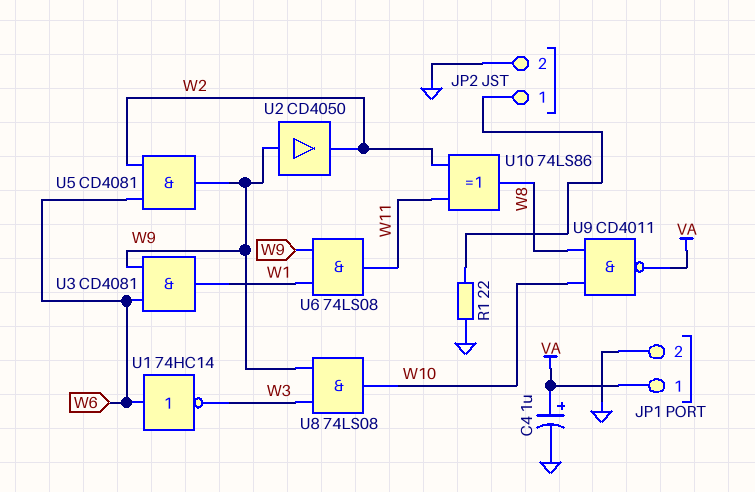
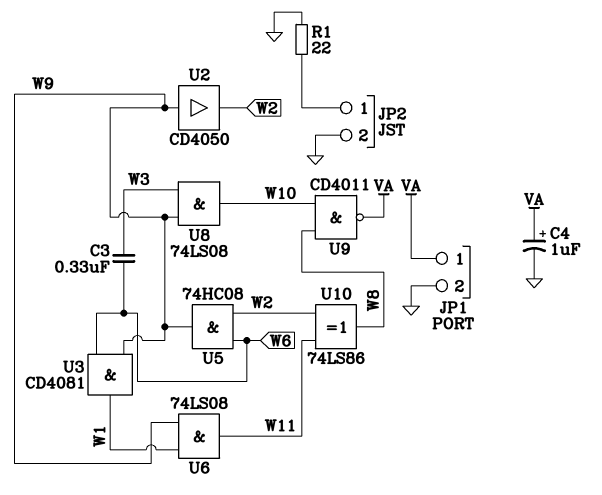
C3: none -> 330nF (W3, W6)
U1: NOT 74HC14 (in W6, out W3) -> none
U5: AND CD4081 (in W2, in W6, out W9) -> AND 74HC08 (in W2, in W6, out W9)

